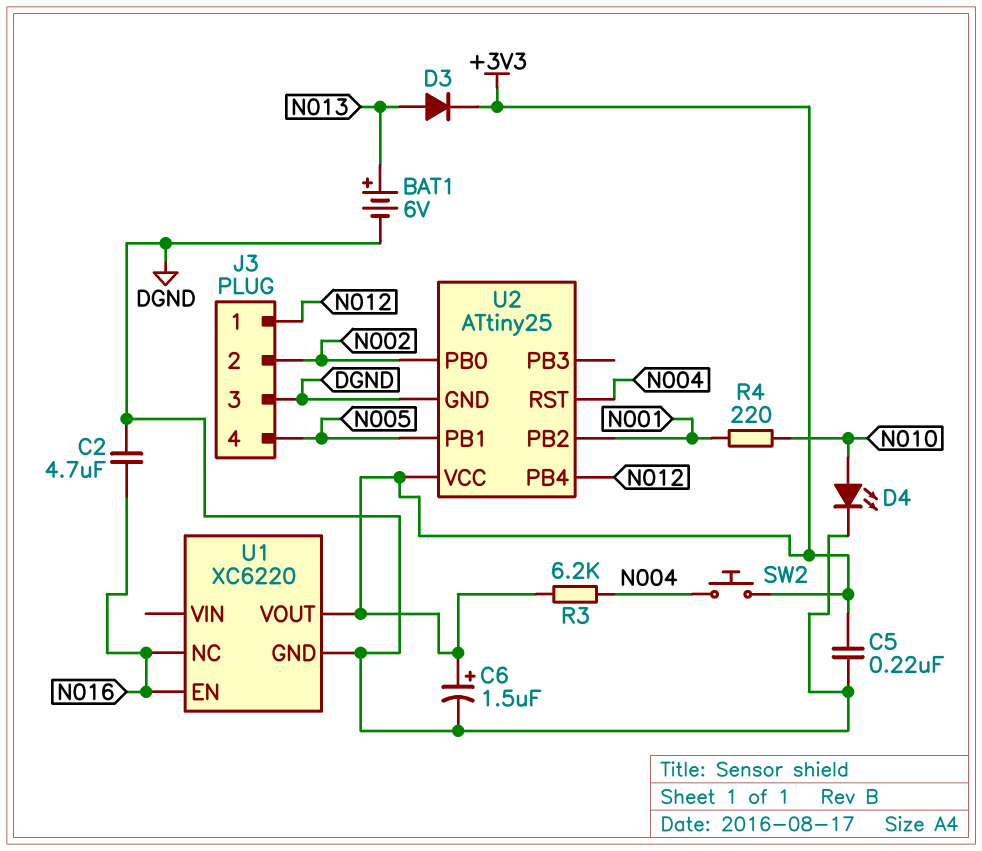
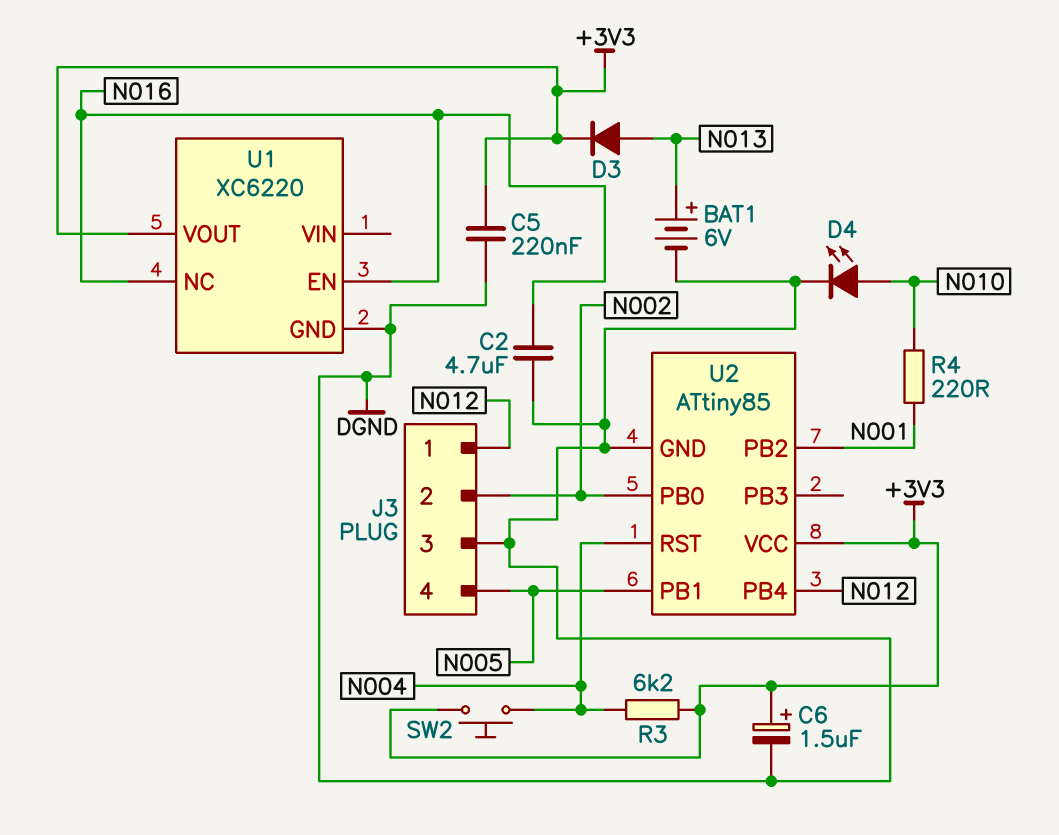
U2: ATtiny25 -> ATtiny85

